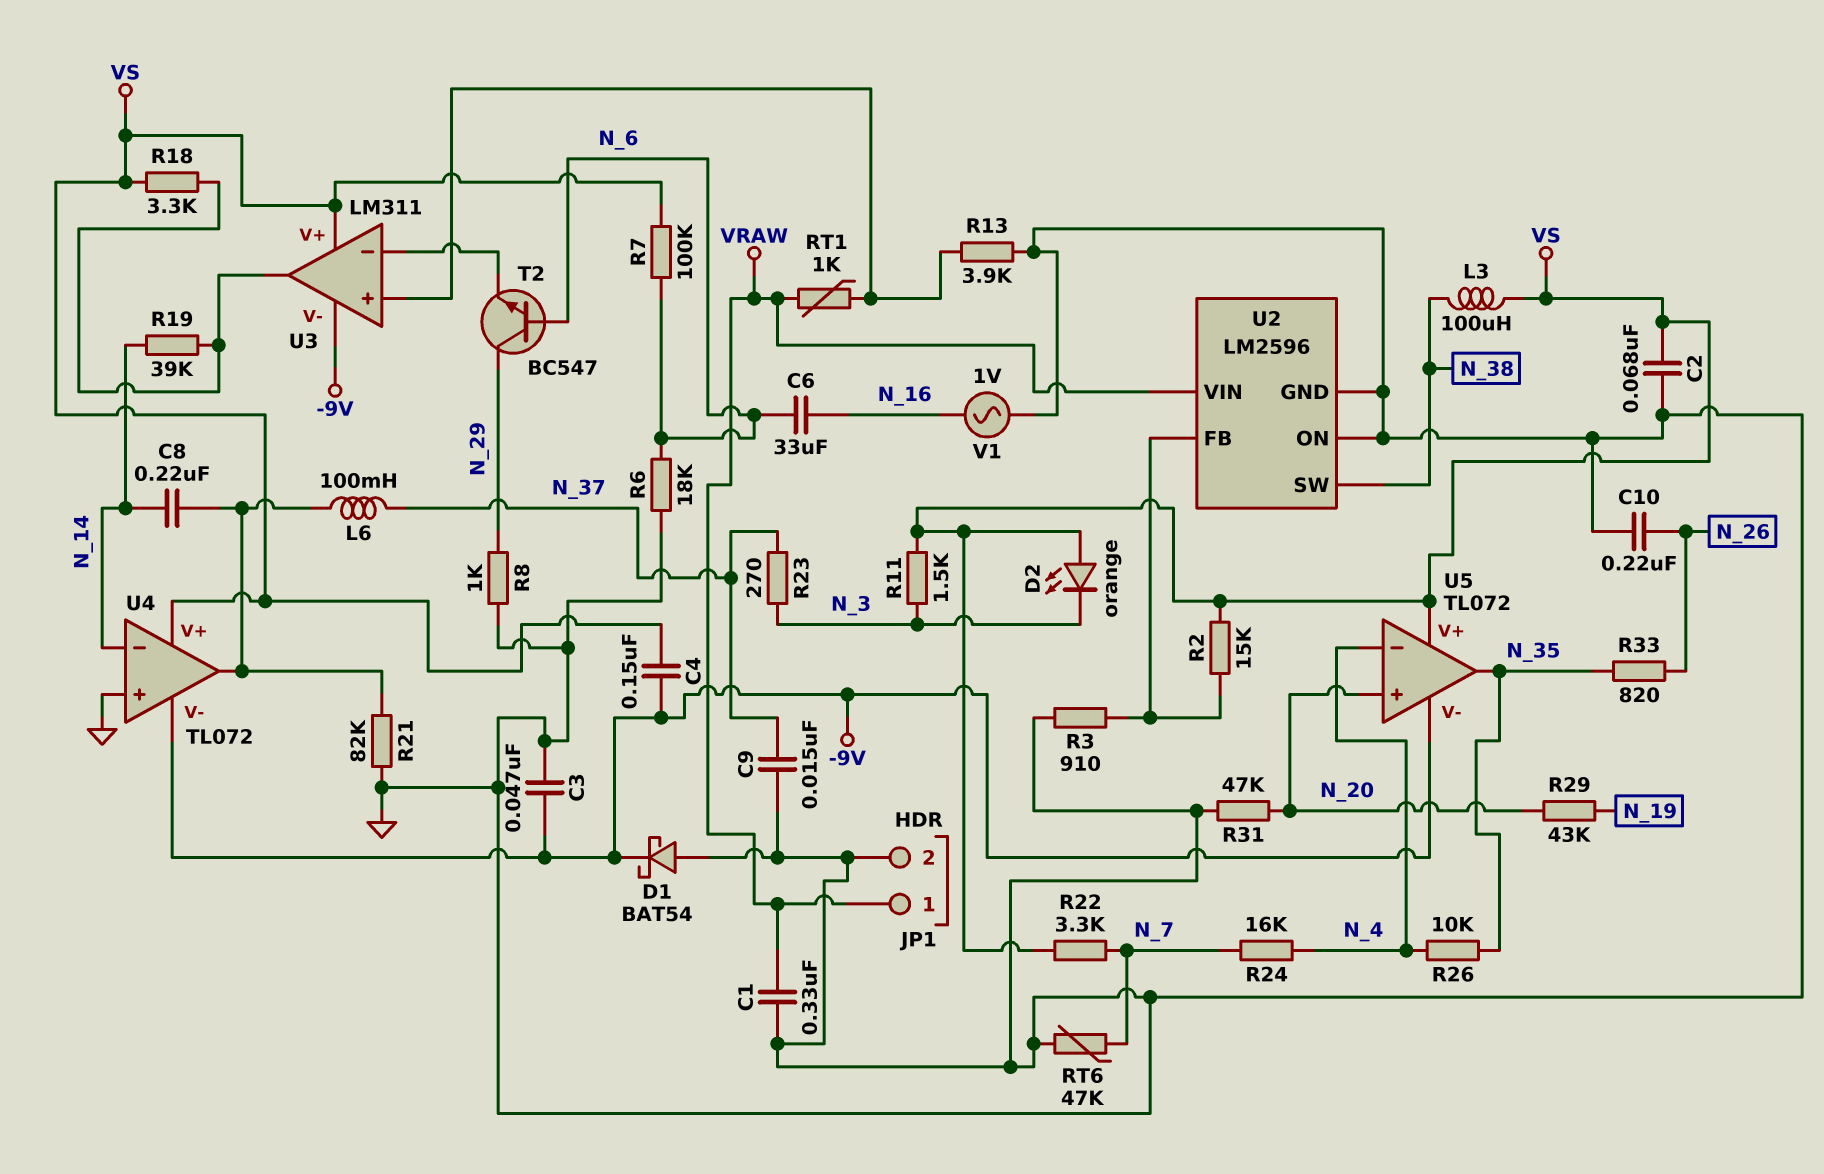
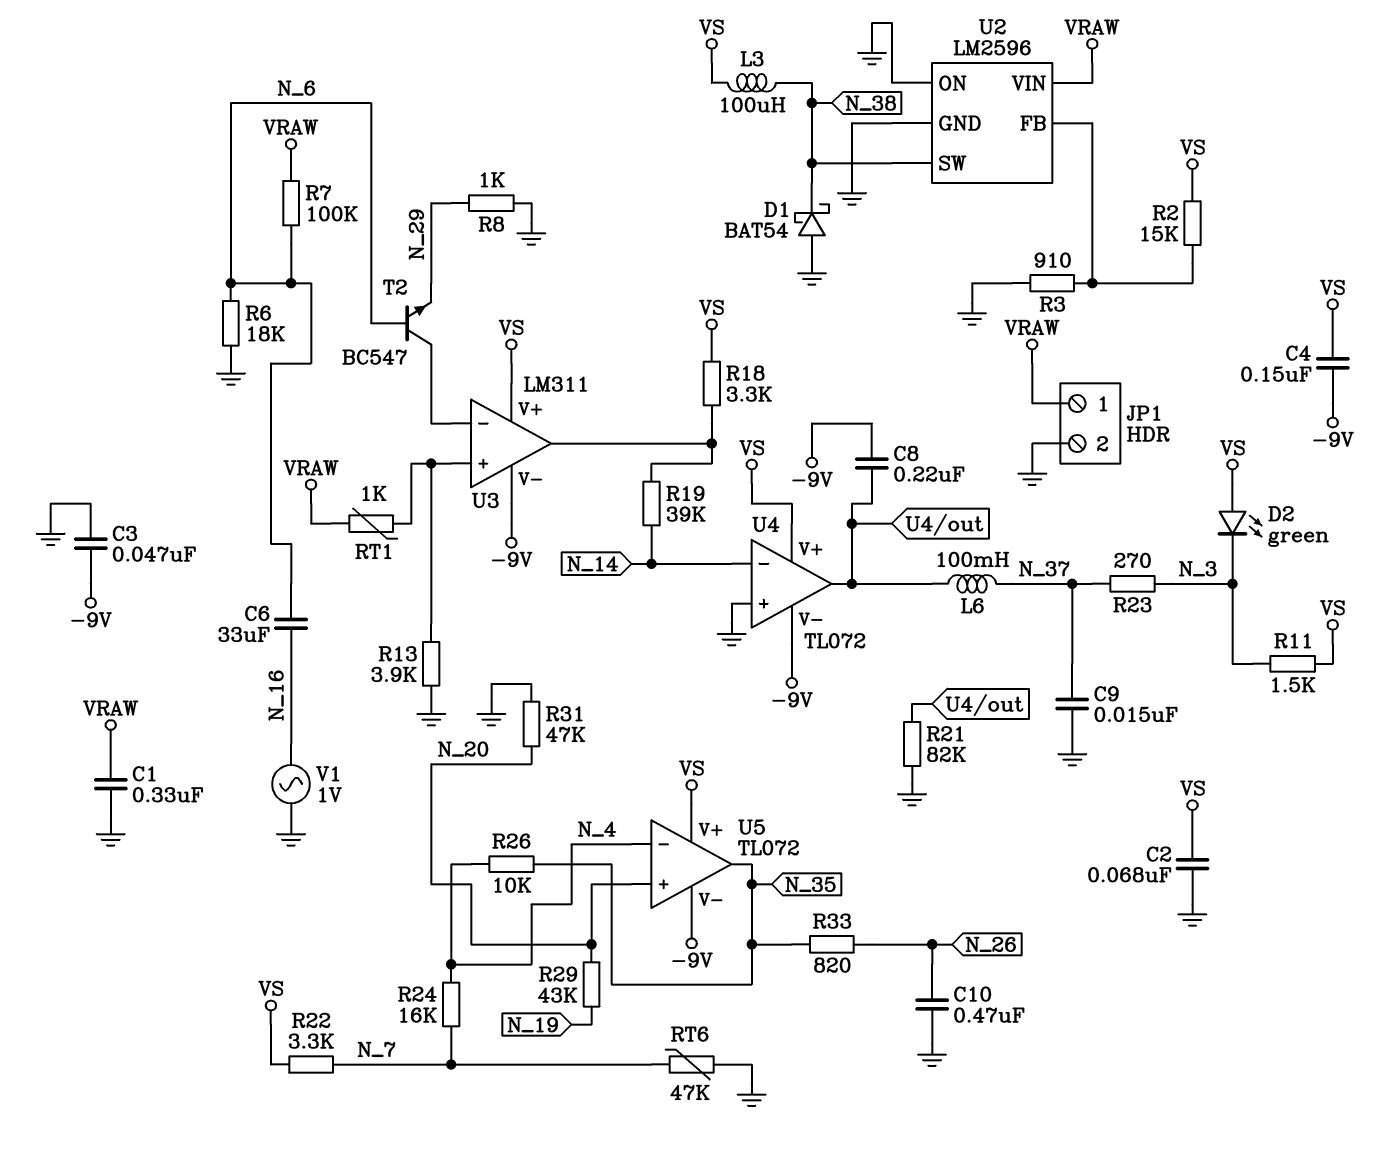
C8: 220nF (N_14, U4/out) -> 220nF (-9V, U4/out)
C10: 220nF (GND, N_26) -> 470nF (GND, N_26)
D1: schottky BAT54 (A GND, K -9V) -> schottky BAT54 (A GND, K N_38)
D2: LED orange (A VS, K N_3) -> LED green (A VS, K N_3)
R7: 100k (N_6, VS) -> 100k (N_6, VRAW)
T2: NPN BC547 (B N_6, C N_29, E U3/in-) -> NPN BC547 (B N_6, C U3/in-, E N_29)

